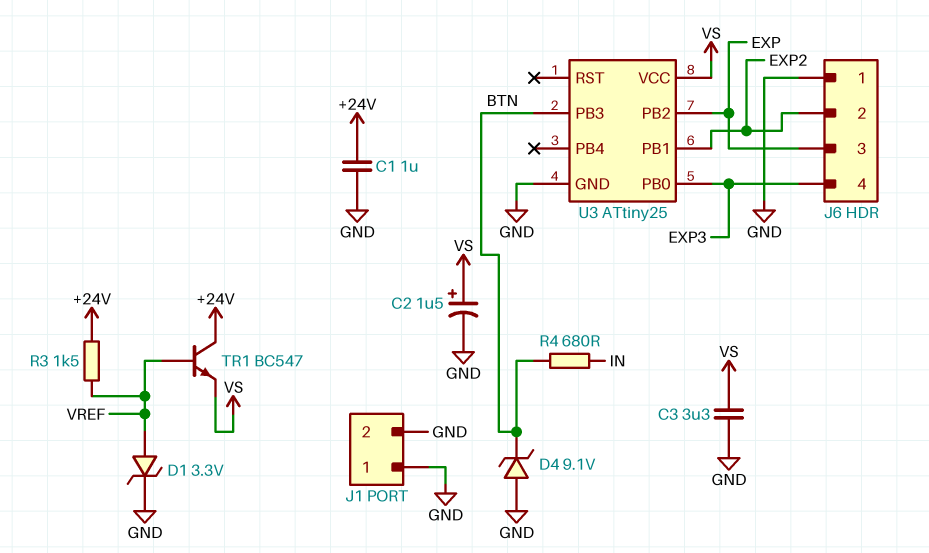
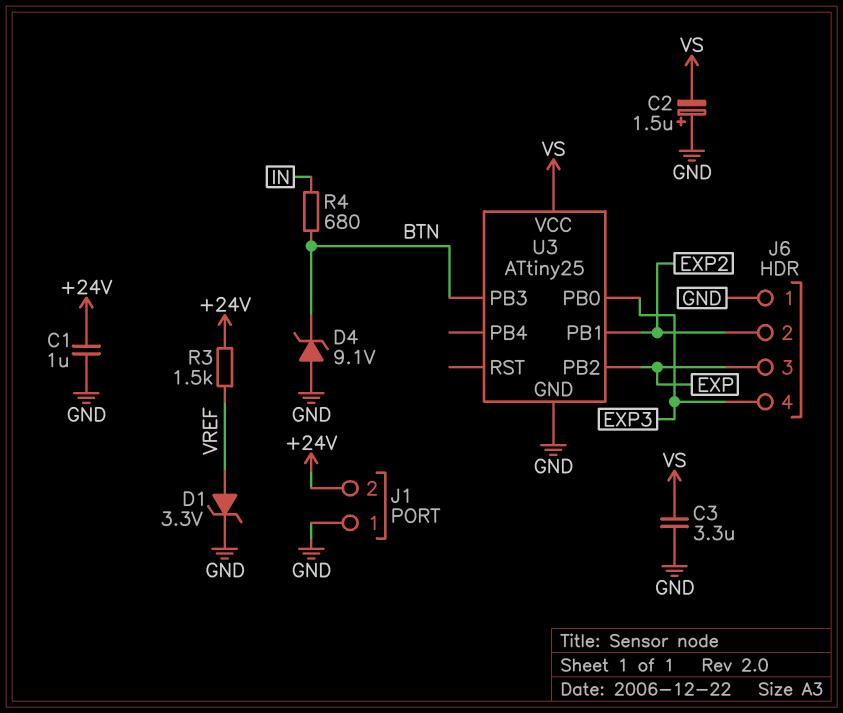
C2: 1.5uF (plus VS, minus GND) -> 1.5uF (plus GND, minus VS)
J1 pin 2: GND -> +24V
TR1: NPN BC547 (B VREF, C +24V, E VS) -> none

